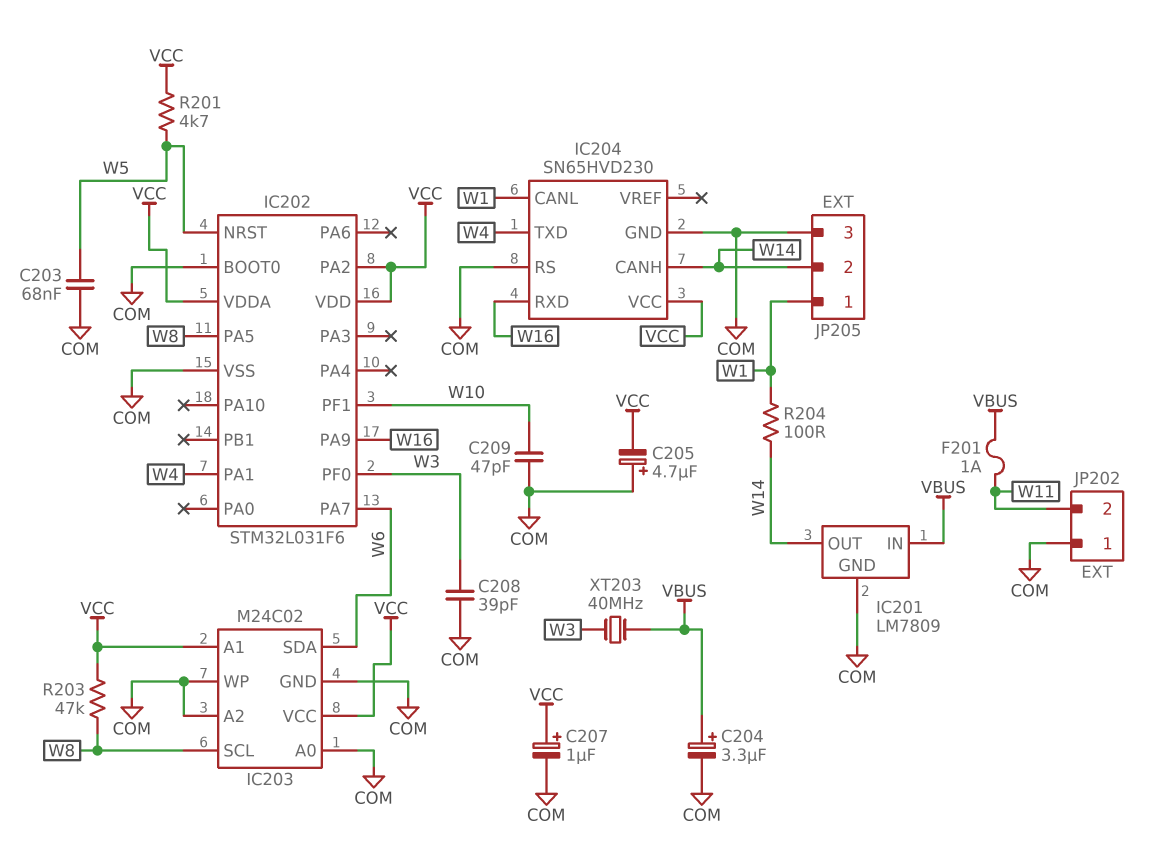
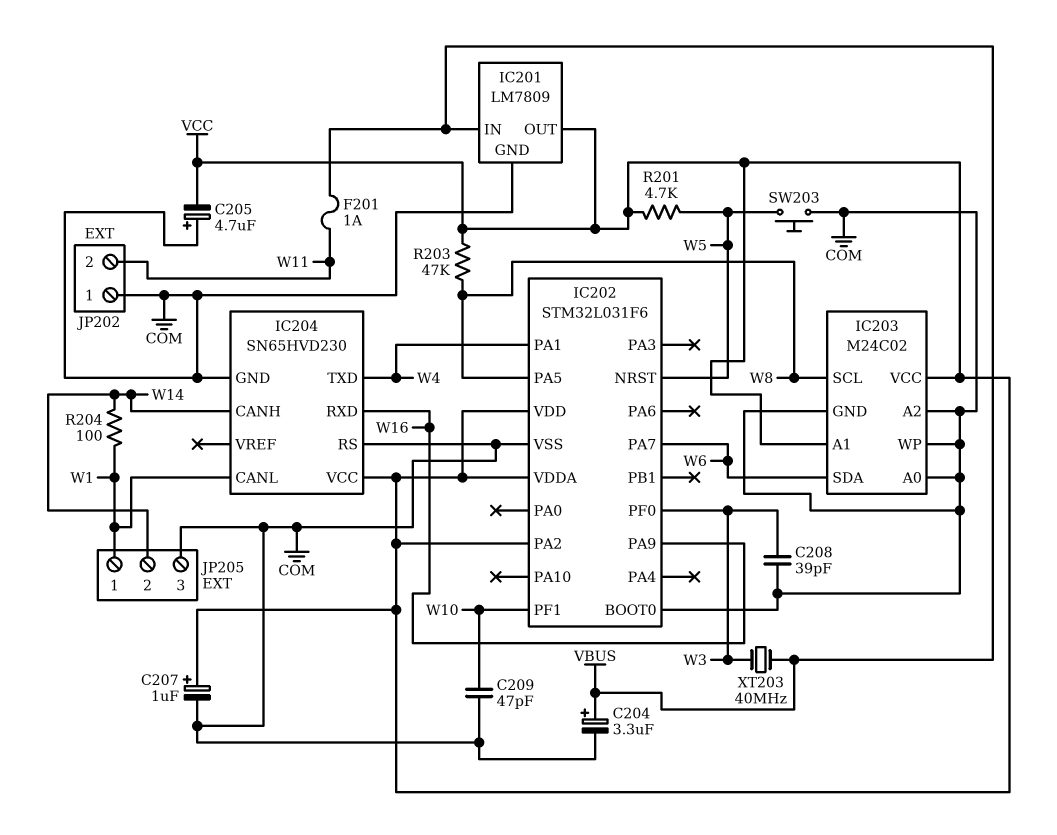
C203: 68nF (COM, W5) -> none
IC201 pin OUT: W14 -> VCC
SW203: none -> button (COM, W5)

